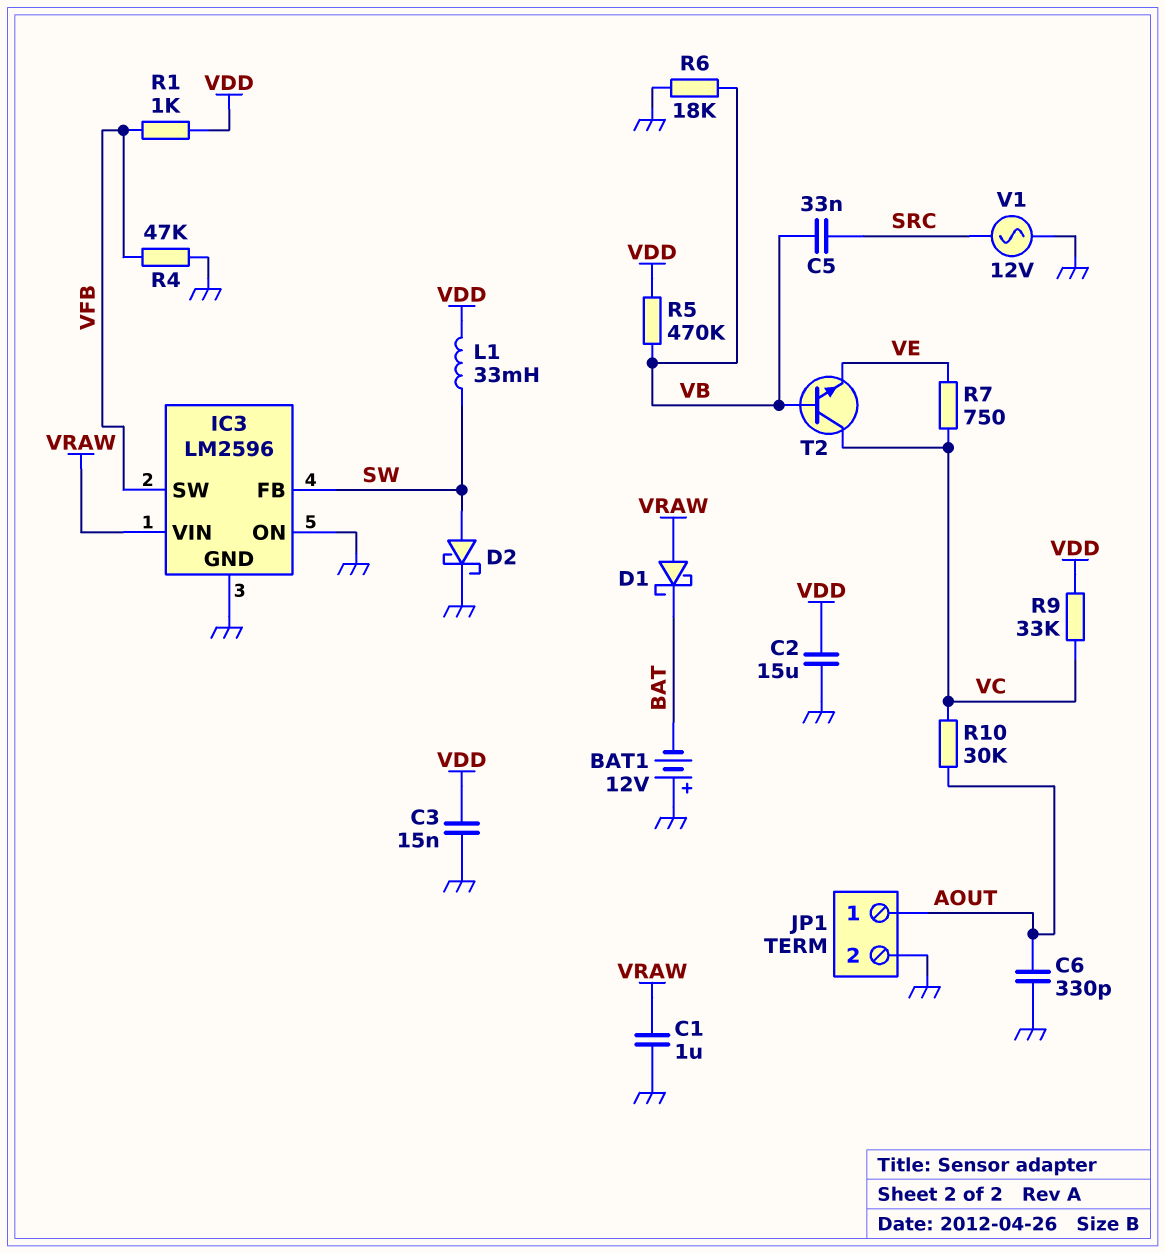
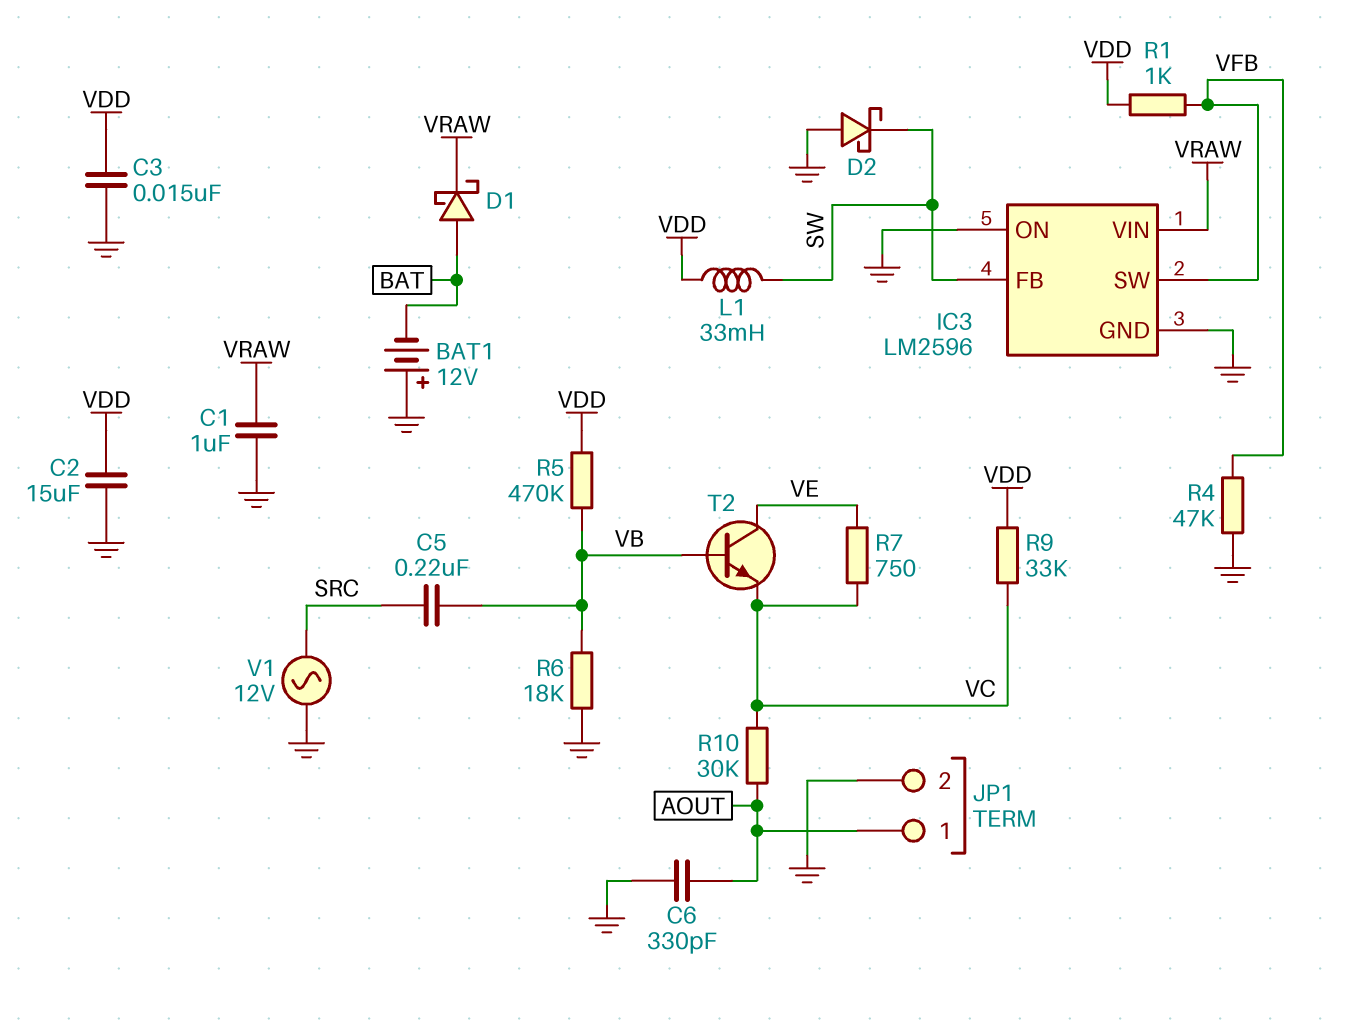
C5: 33nF (SRC, VB) -> 220nF (SRC, VB)
D1: schottky (A VRAW, K BAT) -> schottky (A BAT, K VRAW)
D2: schottky (A SW, K GND) -> schottky (A GND, K SW)
T2: NPN (B VB, C VC, E VE) -> NPN (B VB, C VE, E VC)

